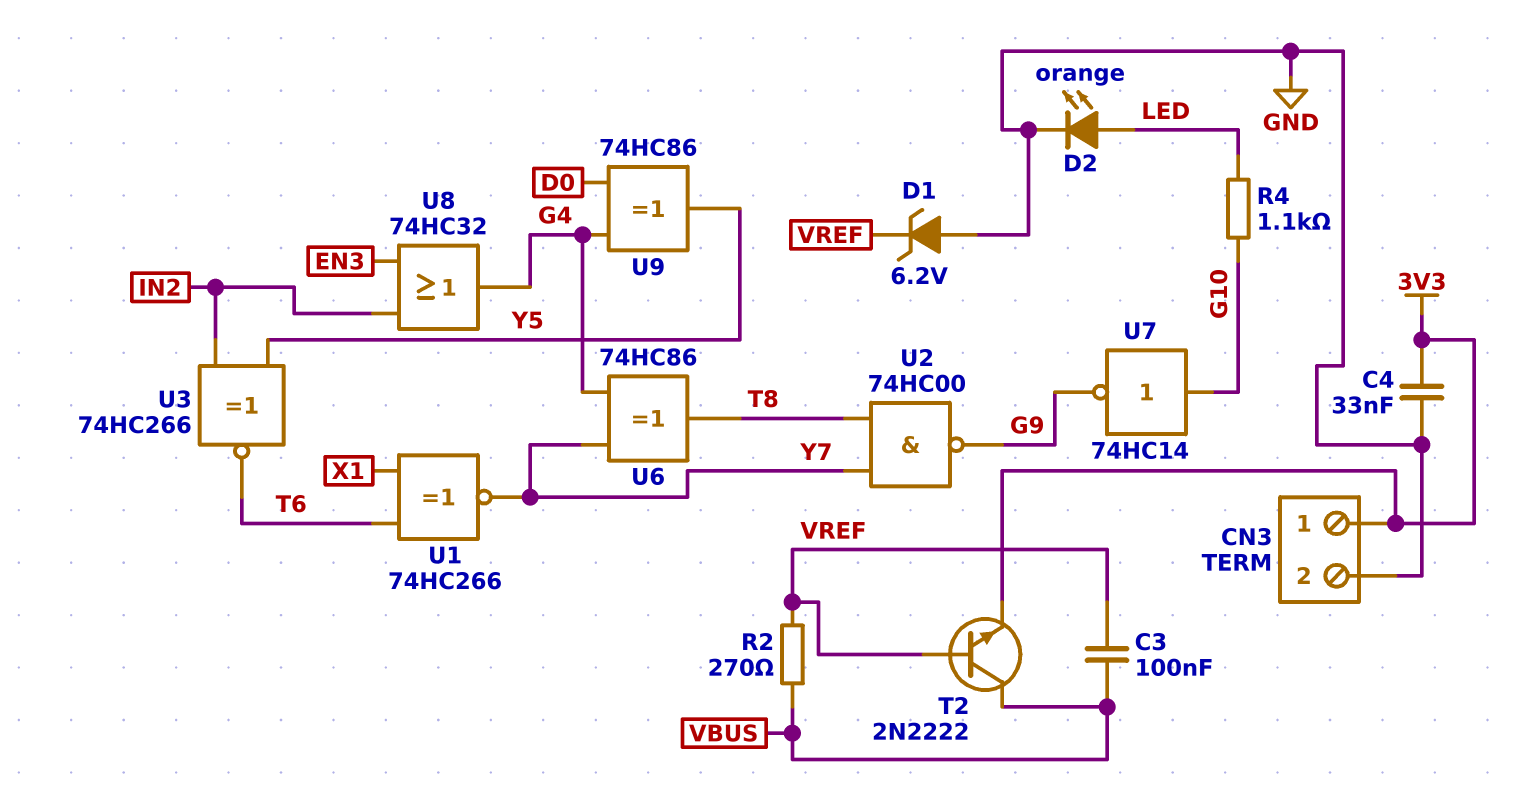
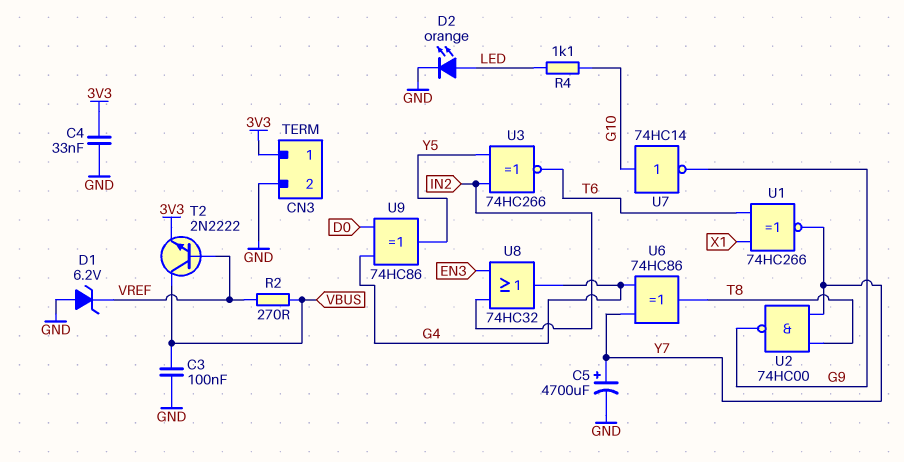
C3: 100nF (VBUS, VREF) -> 100nF (GND, VBUS)
C5: none -> 4700uF (plus Y7, minus GND)

